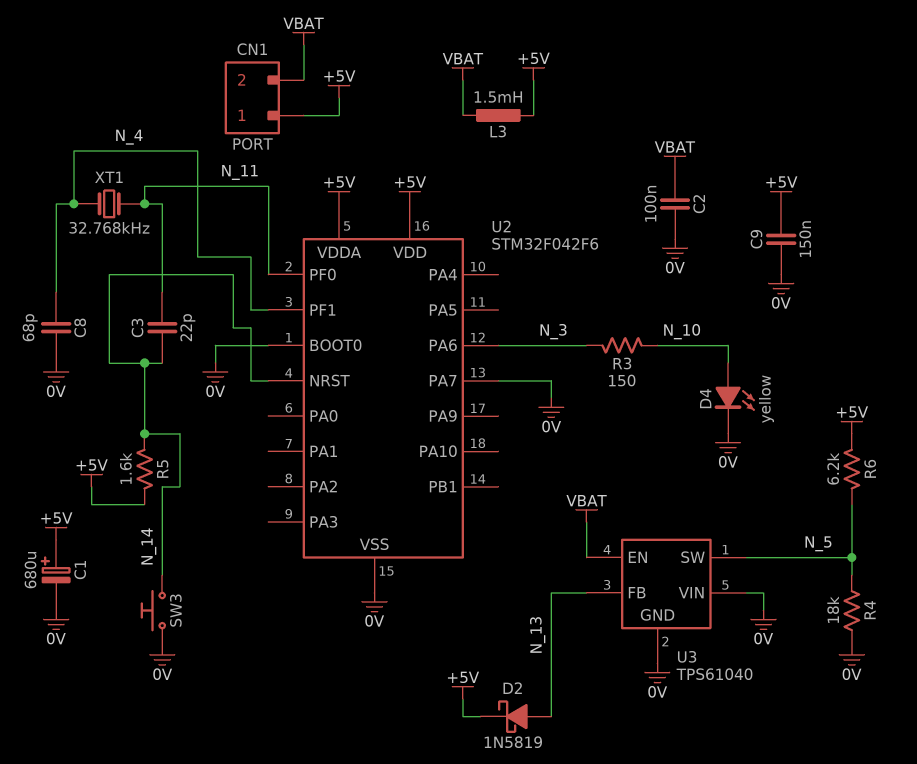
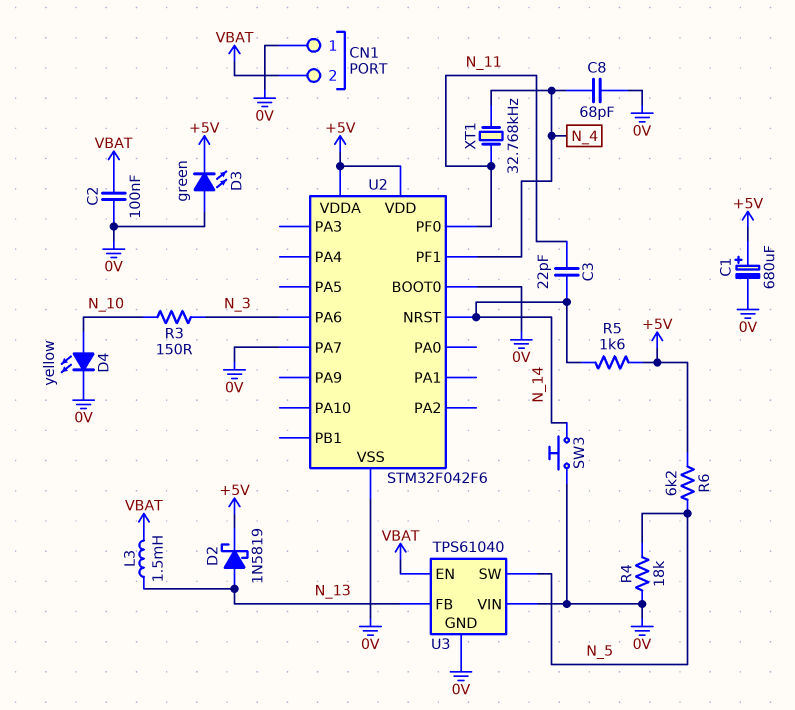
C9: 150nF (+5V, 0V) -> none
CN1 pin 1: +5V -> 0V
D3: none -> LED green (A 0V, K +5V)
L3: 1.5mH (+5V, VBAT) -> 1.5mH (N_13, VBAT)

